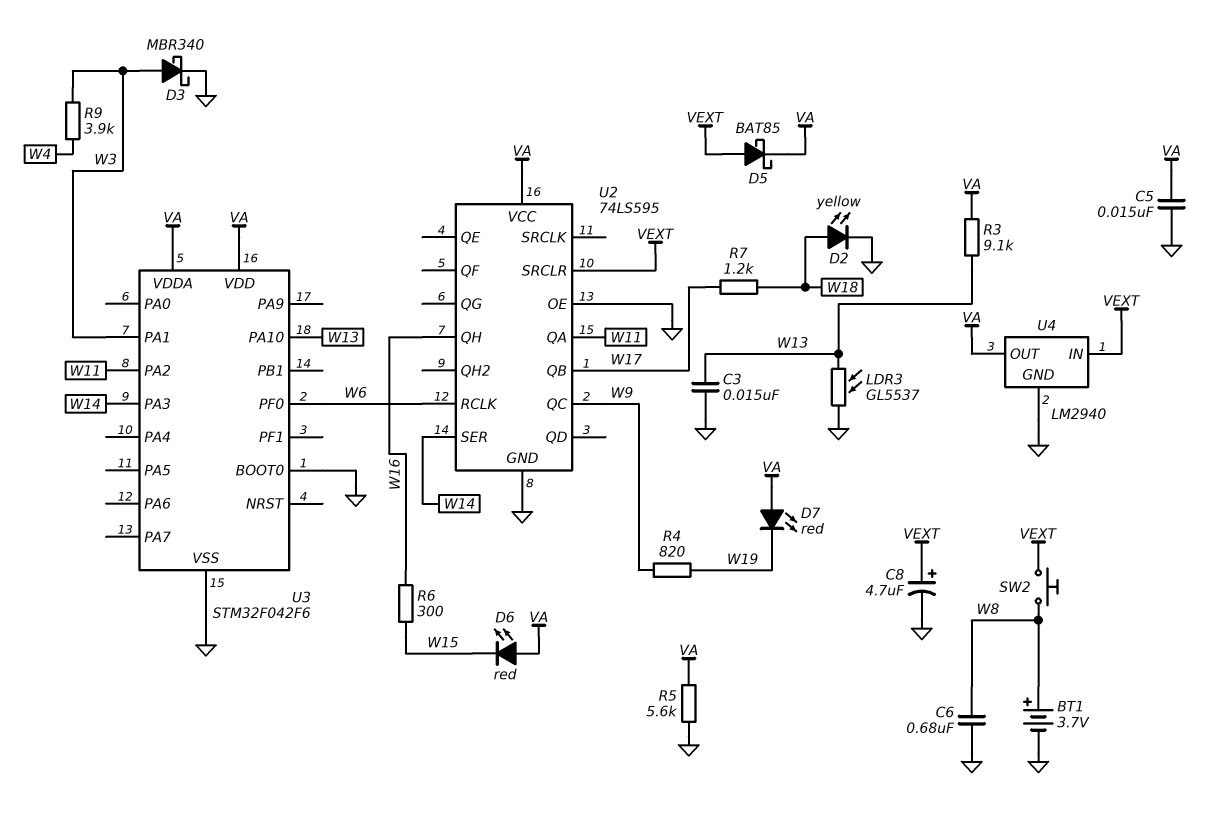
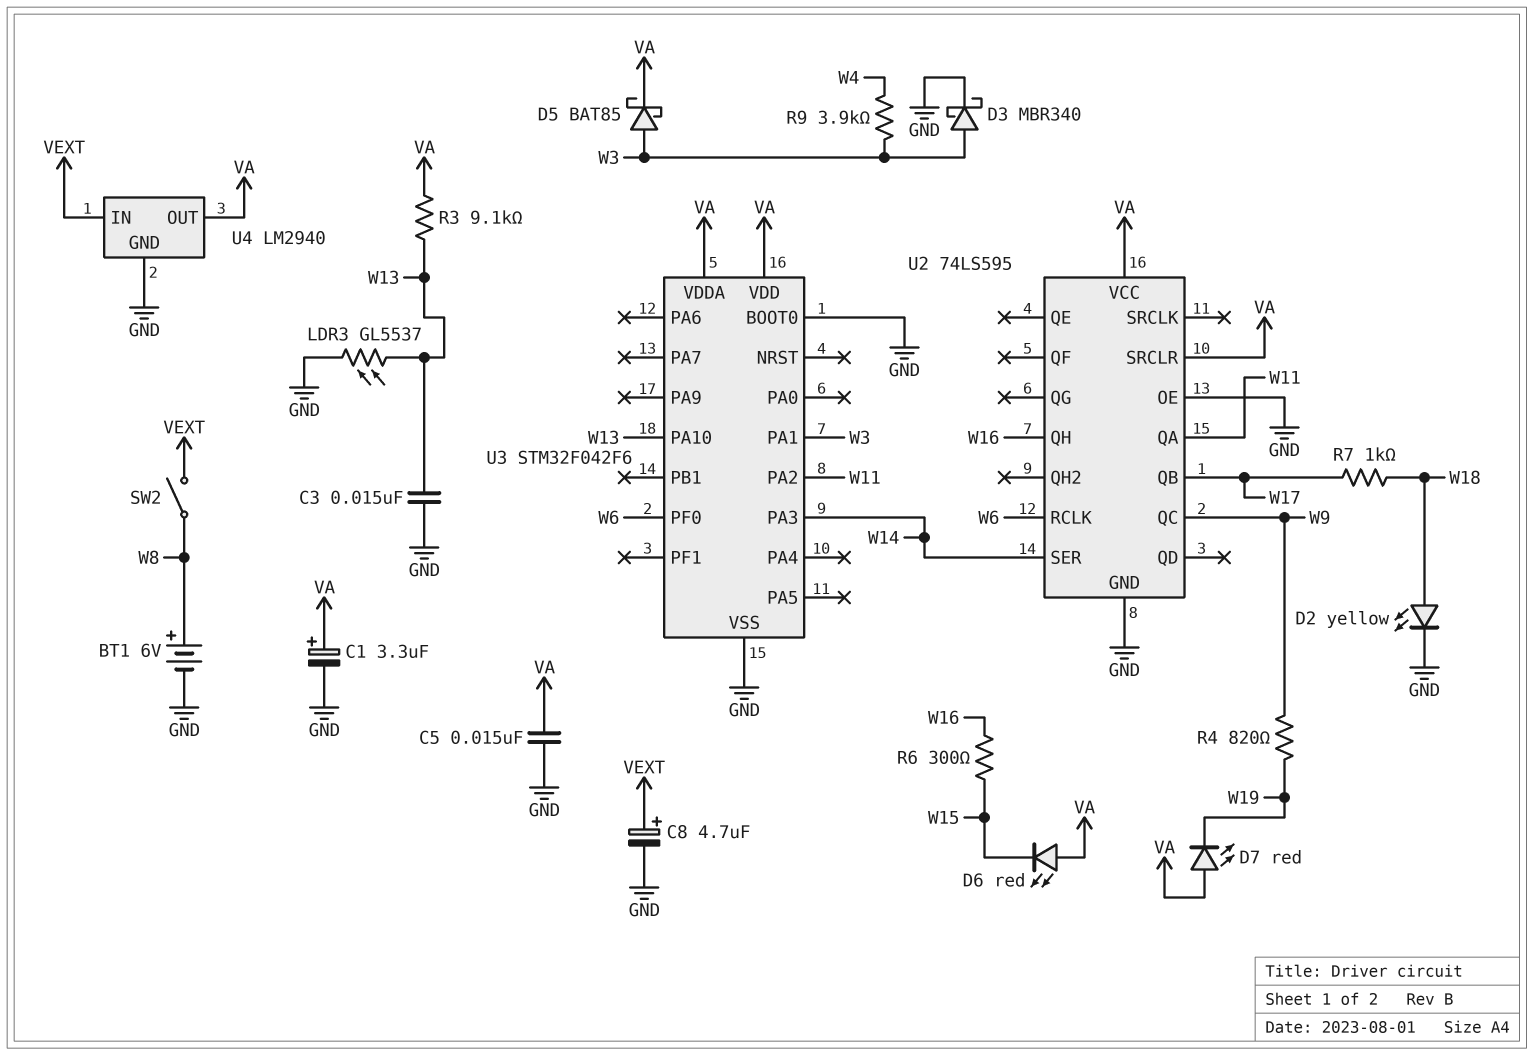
BT1: 3.7V (plus W8, minus GND) -> 6V (plus W8, minus GND)
C1: none -> 3.3uF (plus VA, minus GND)
C6: 680nF (GND, W8) -> none
D5: schottky BAT85 (A VEXT, K VA) -> schottky BAT85 (A W3, K VA)
R5: 5.6k (GND, VA) -> none
R7: 1.2k (W17, W18) -> 1k (W17, W18)
SW2: button (VEXT, W8) -> switch (VEXT, W8)
U2 pin SRCLR: VEXT -> VA

